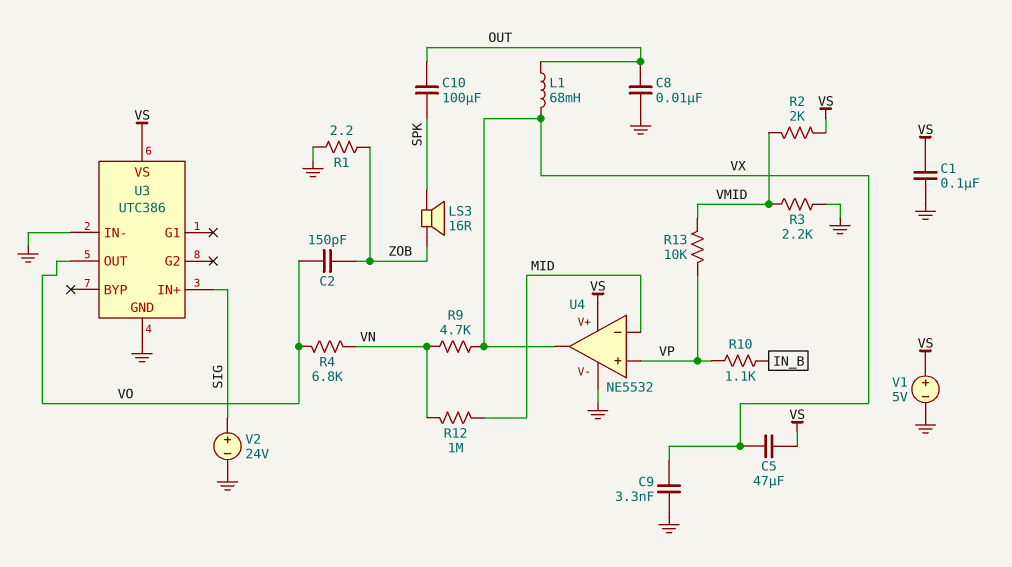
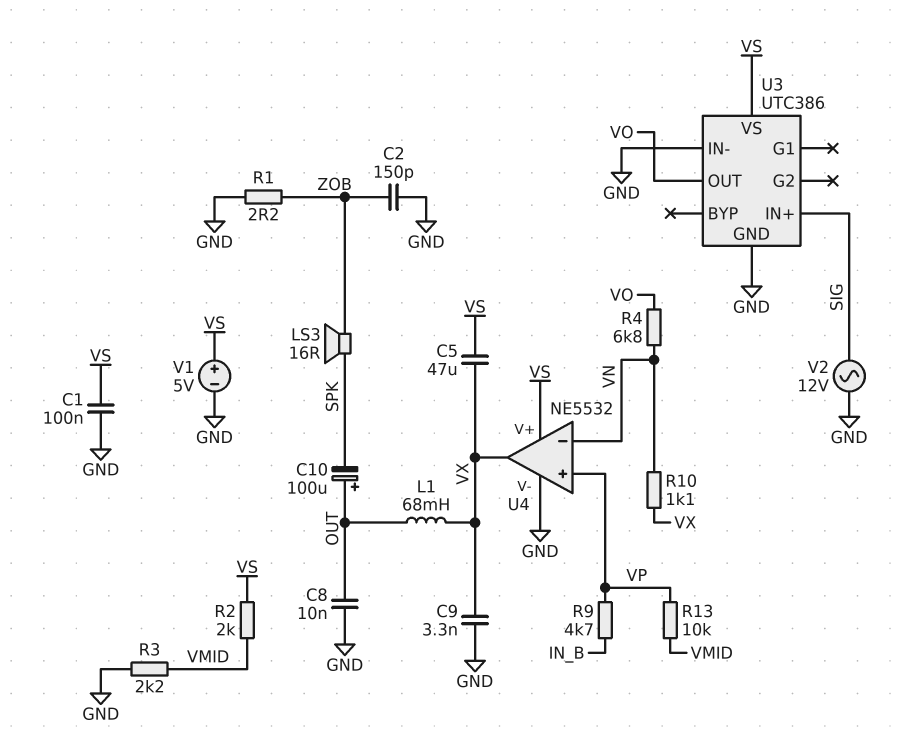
C2: 150pF (VO, ZOB) -> 150pF (GND, ZOB)
C10: 100uF (OUT, SPK) -> 100uF (plus OUT, minus SPK)
R9: 4.7k (VN, VX) -> 4.7k (IN_B, VP)
R10: 1.1k (IN_B, VP) -> 1.1k (VN, VX)
R12: 1M (MID, VN) -> none
U4 pin in-: MID -> VN
V2: 24V (plus SIG, minus GND) -> AC 12V (GND, SIG)

